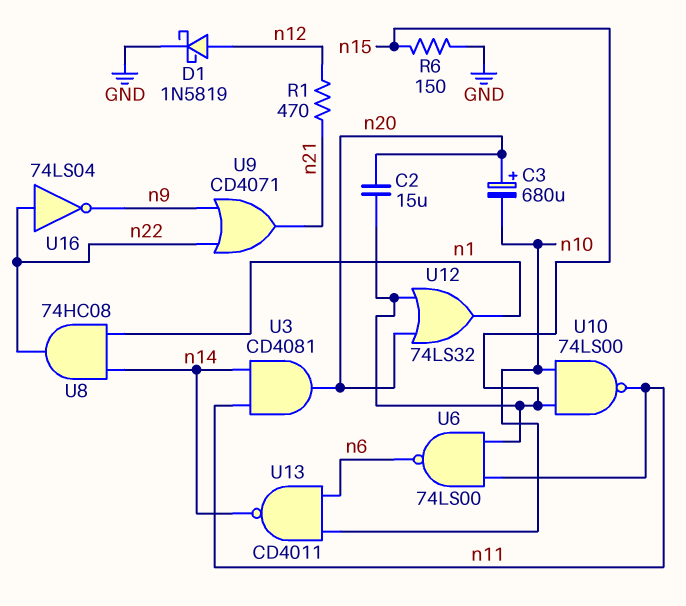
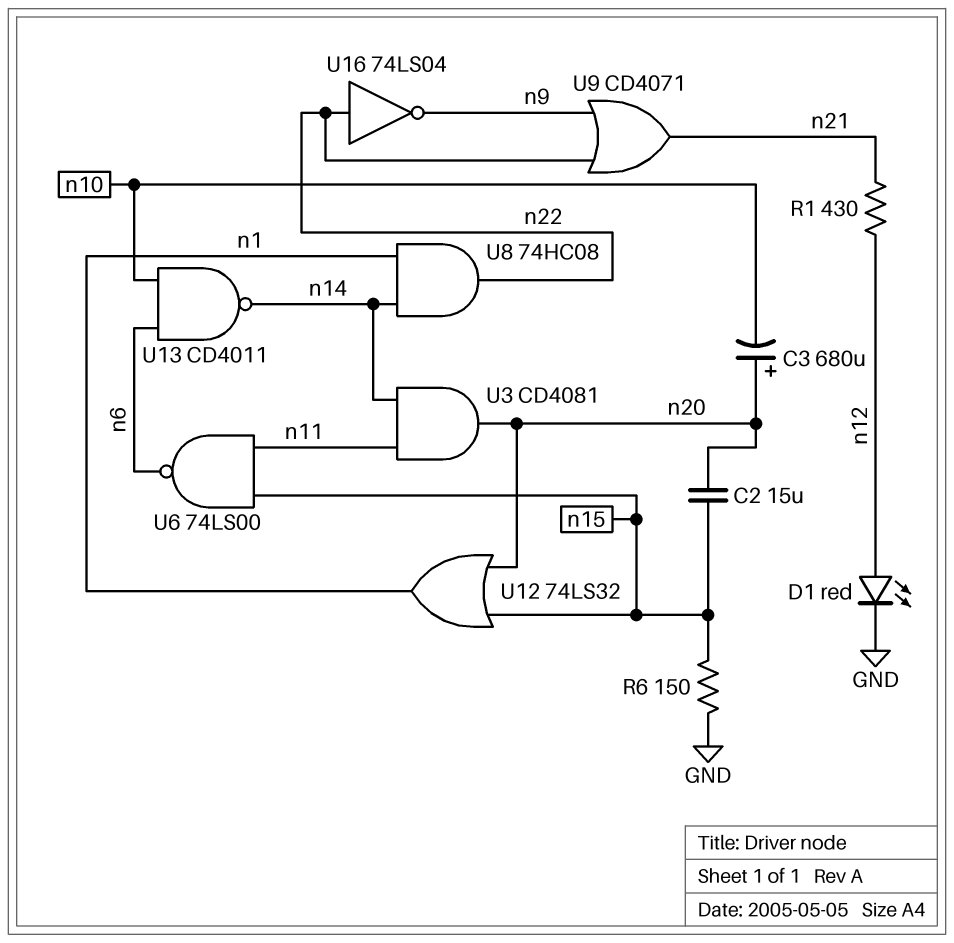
D1: schottky 1N5819 (A n12, K GND) -> LED red (A n12, K GND)
R1: 470 (n12, n21) -> 430 (n12, n21)
U10: NAND 74LS00 (in n10, in n15, out n11) -> none

